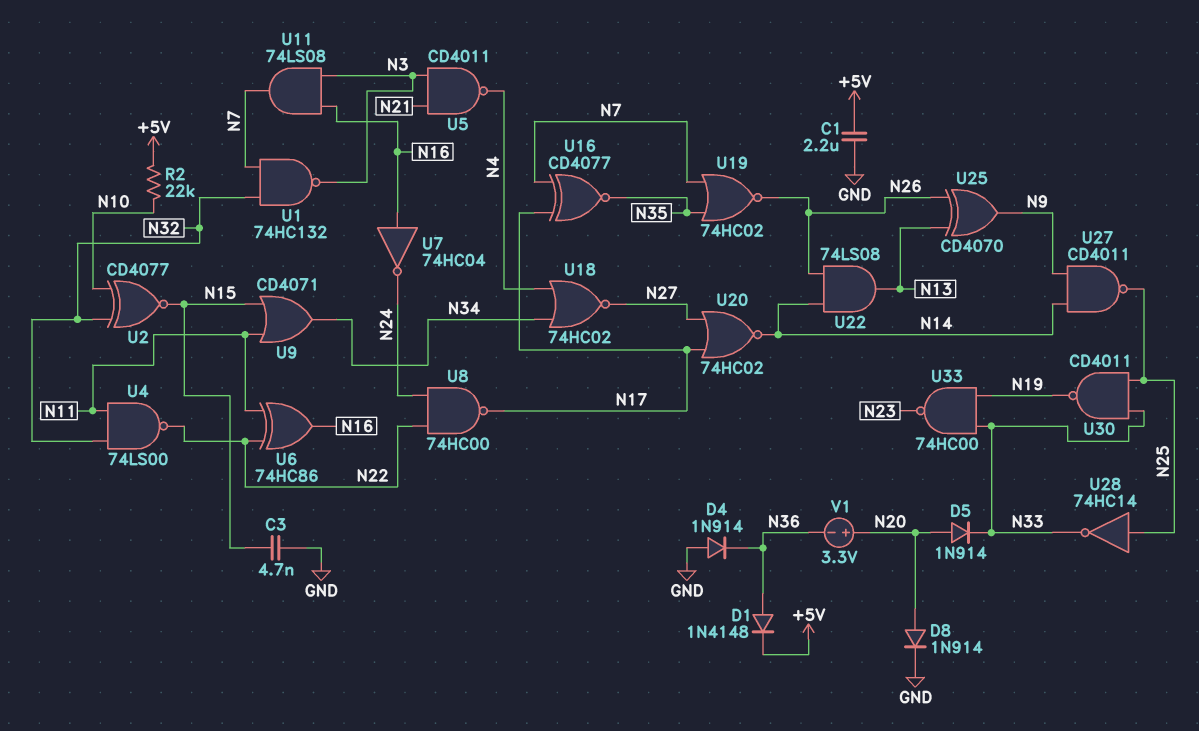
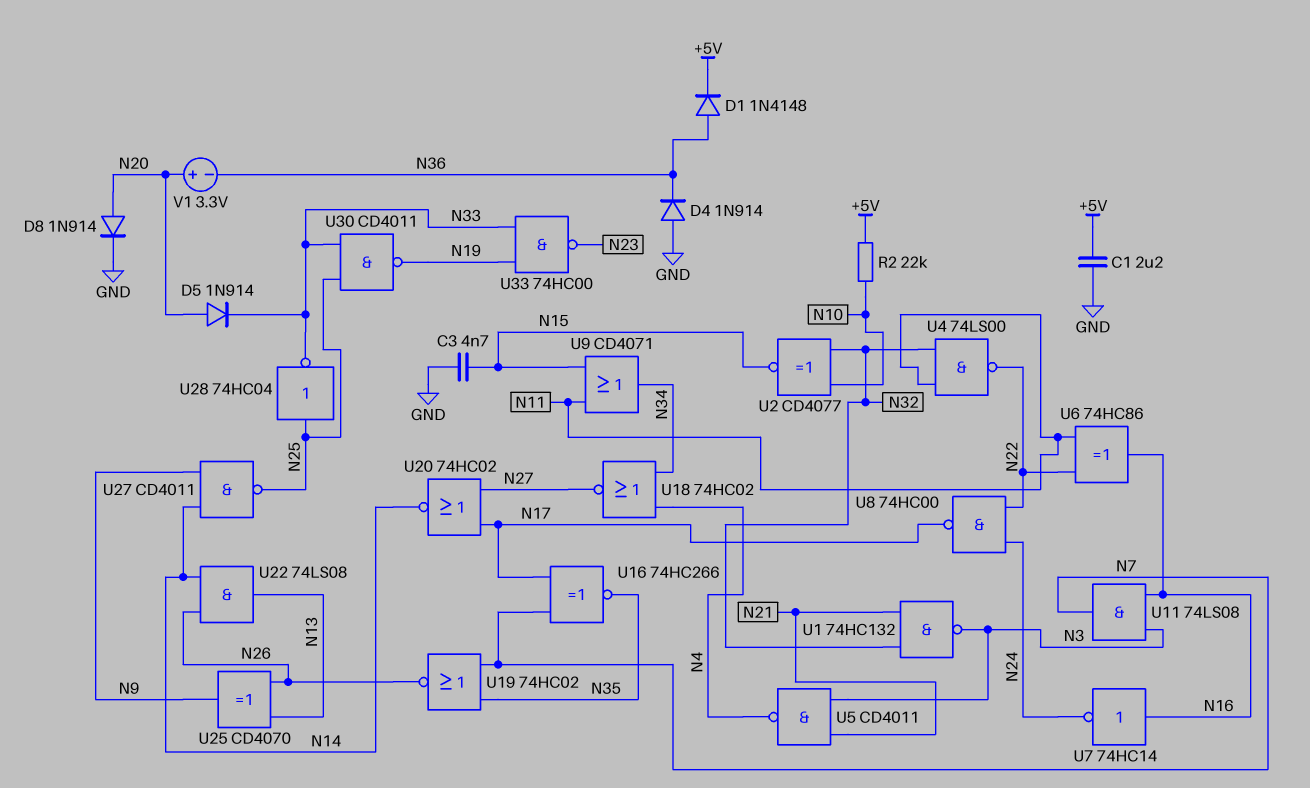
U1: NAND 74HC132 (in N7, in N32, out N3) -> NAND 74HC132 (in N21, in N32, out N3)
U7: NOT 74HC04 (in N16, out N24) -> NOT 74HC14 (in N16, out N24)
U16: XNOR CD4077 (in N7, in N17, out N35) -> XNOR 74HC266 (in N7, in N17, out N35)
U28: NOT 74HC14 (in N25, out N33) -> NOT 74HC04 (in N25, out N33)

